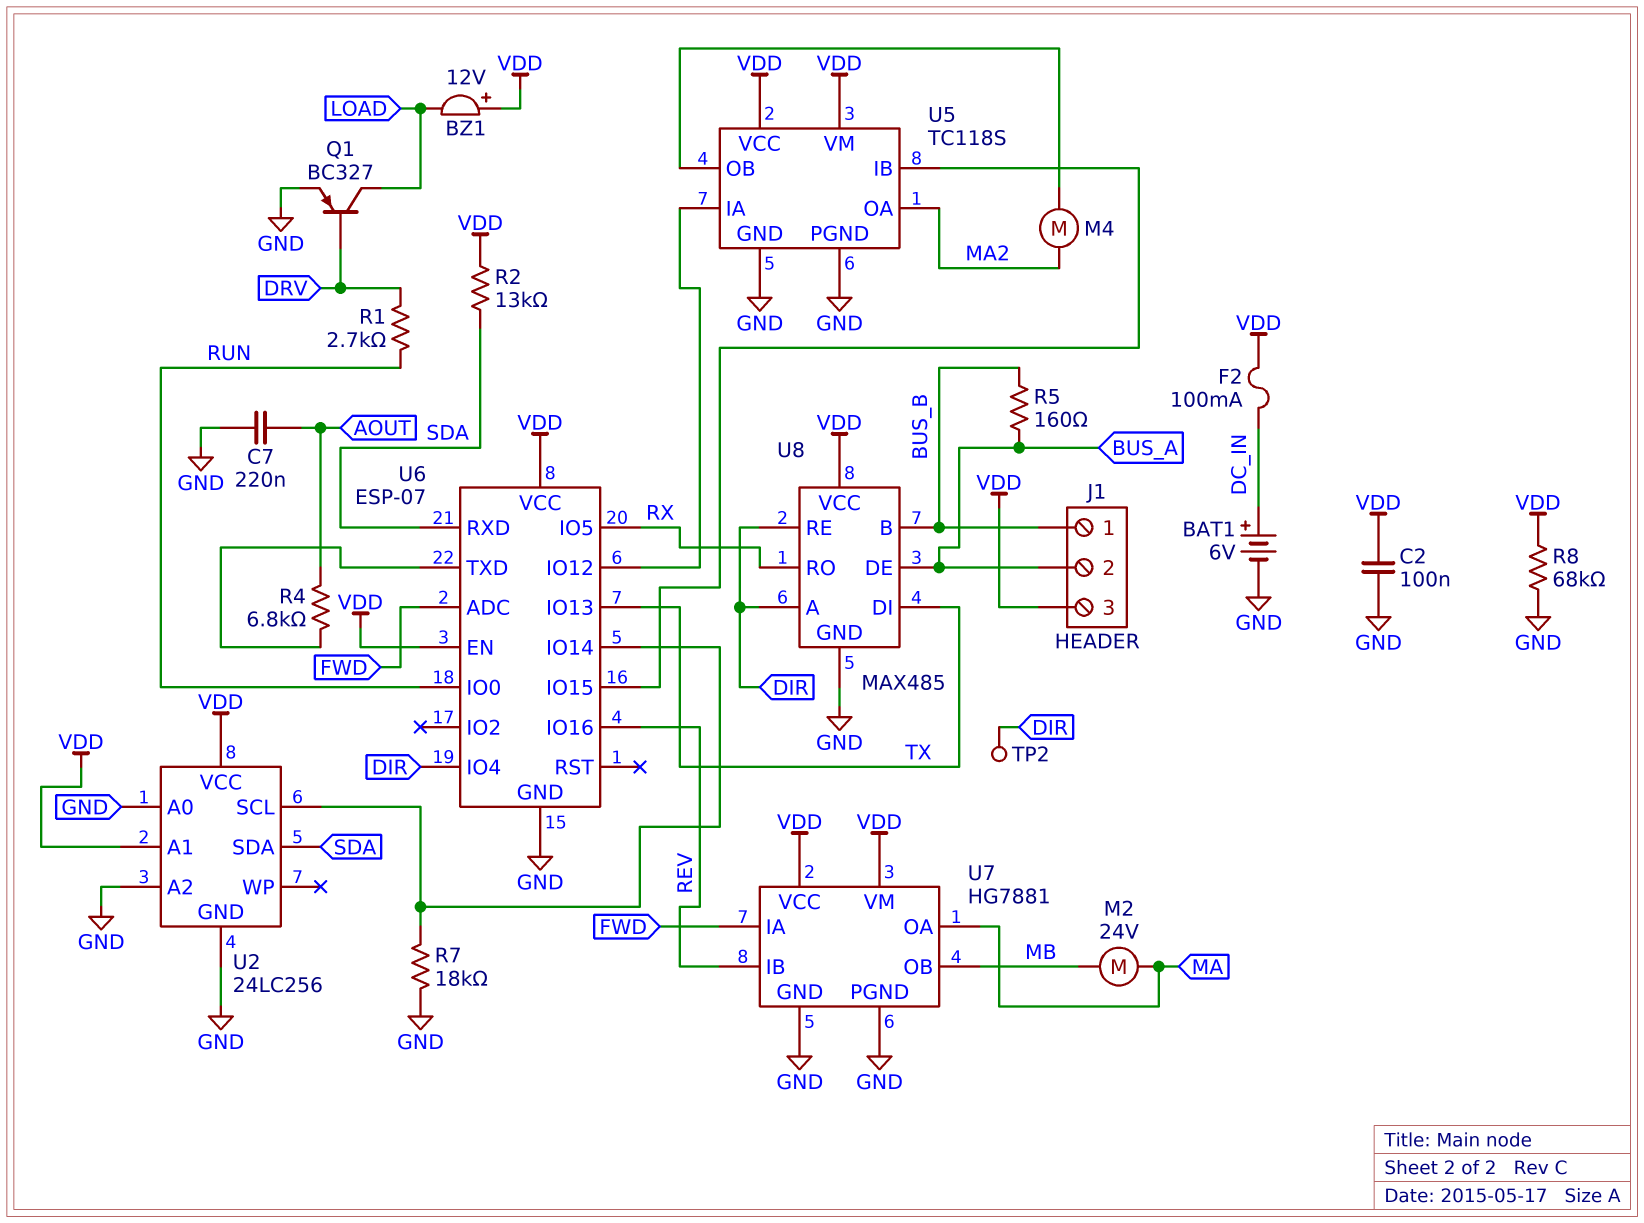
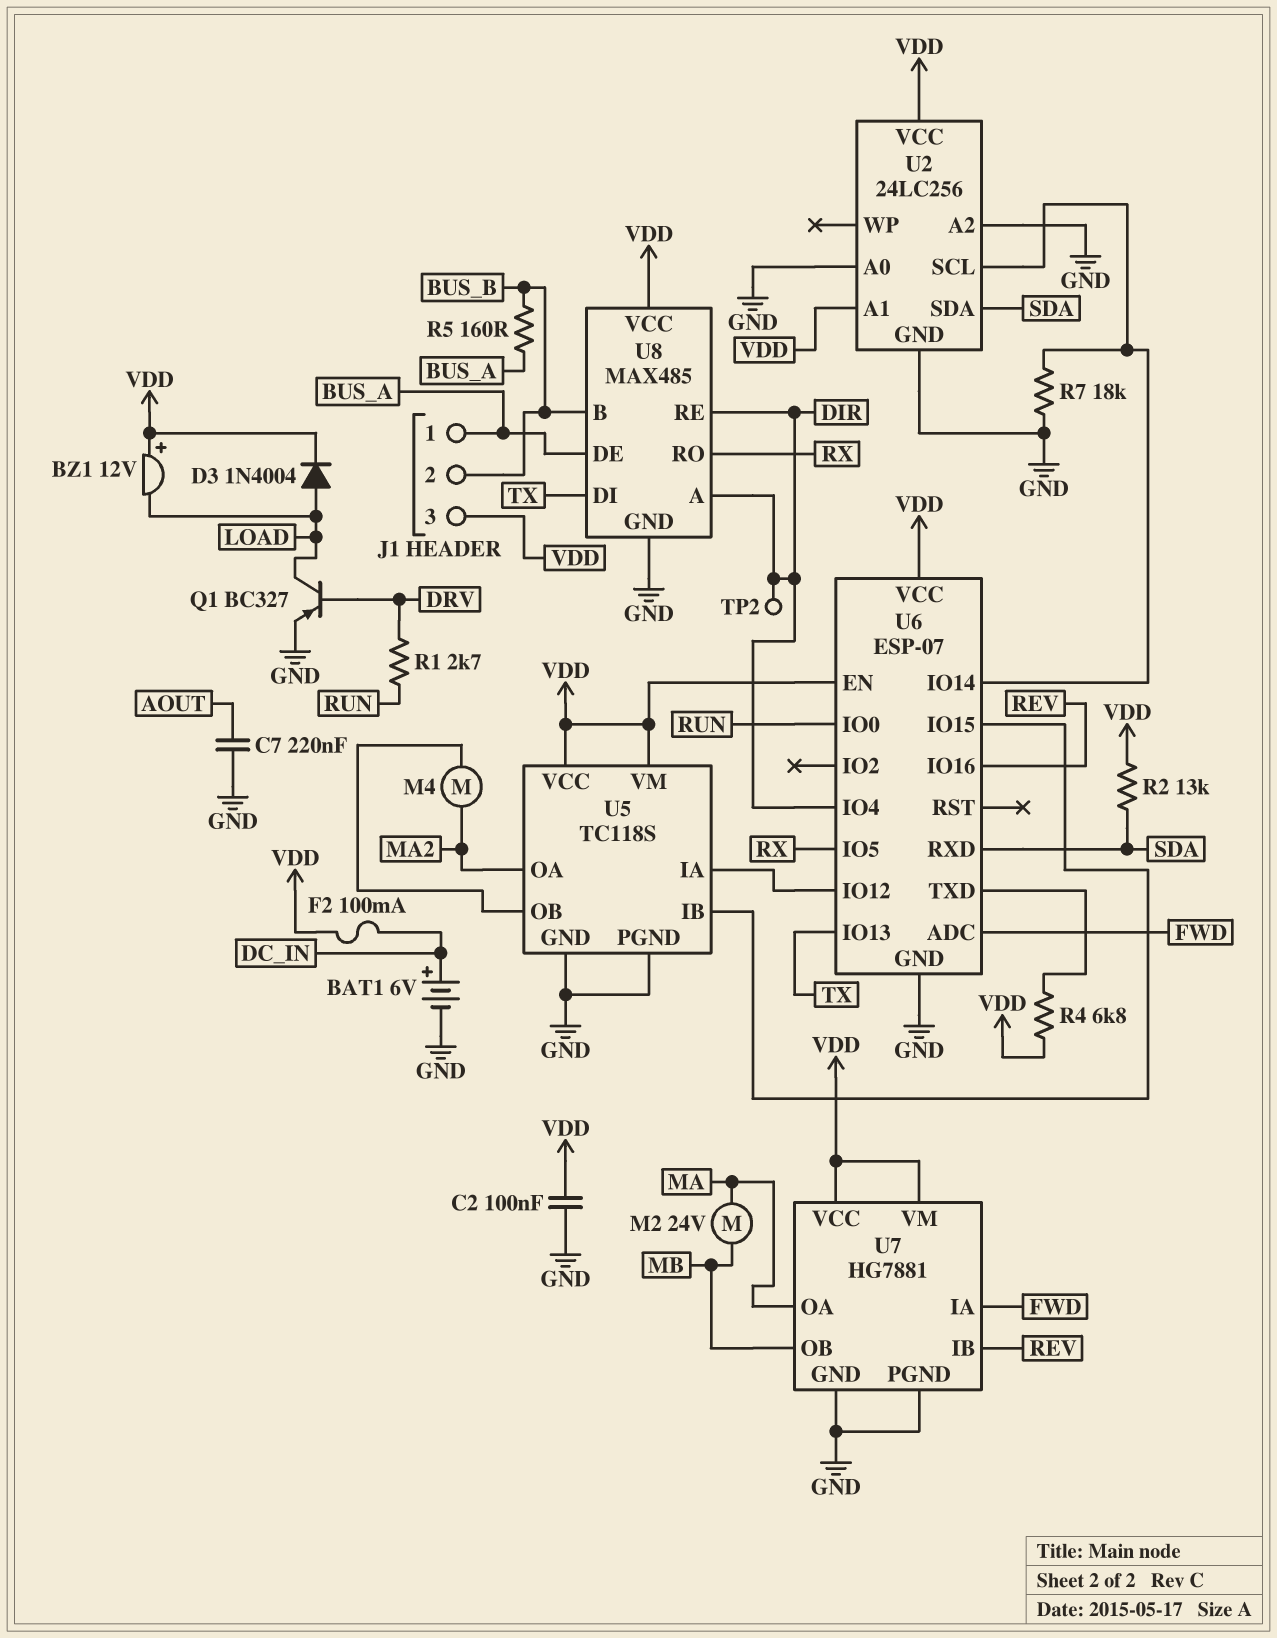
D3: none -> diode 1N4004 (A LOAD, K VDD)
J1 pin 1: BUS_B -> BUS_A
J1 pin 2: BUS_A -> BUS_B
R4: 6.8k (AOUT, U6/TXD) -> 6.8k (U6/TXD, VDD)
R8: 68k (GND, VDD) -> none

